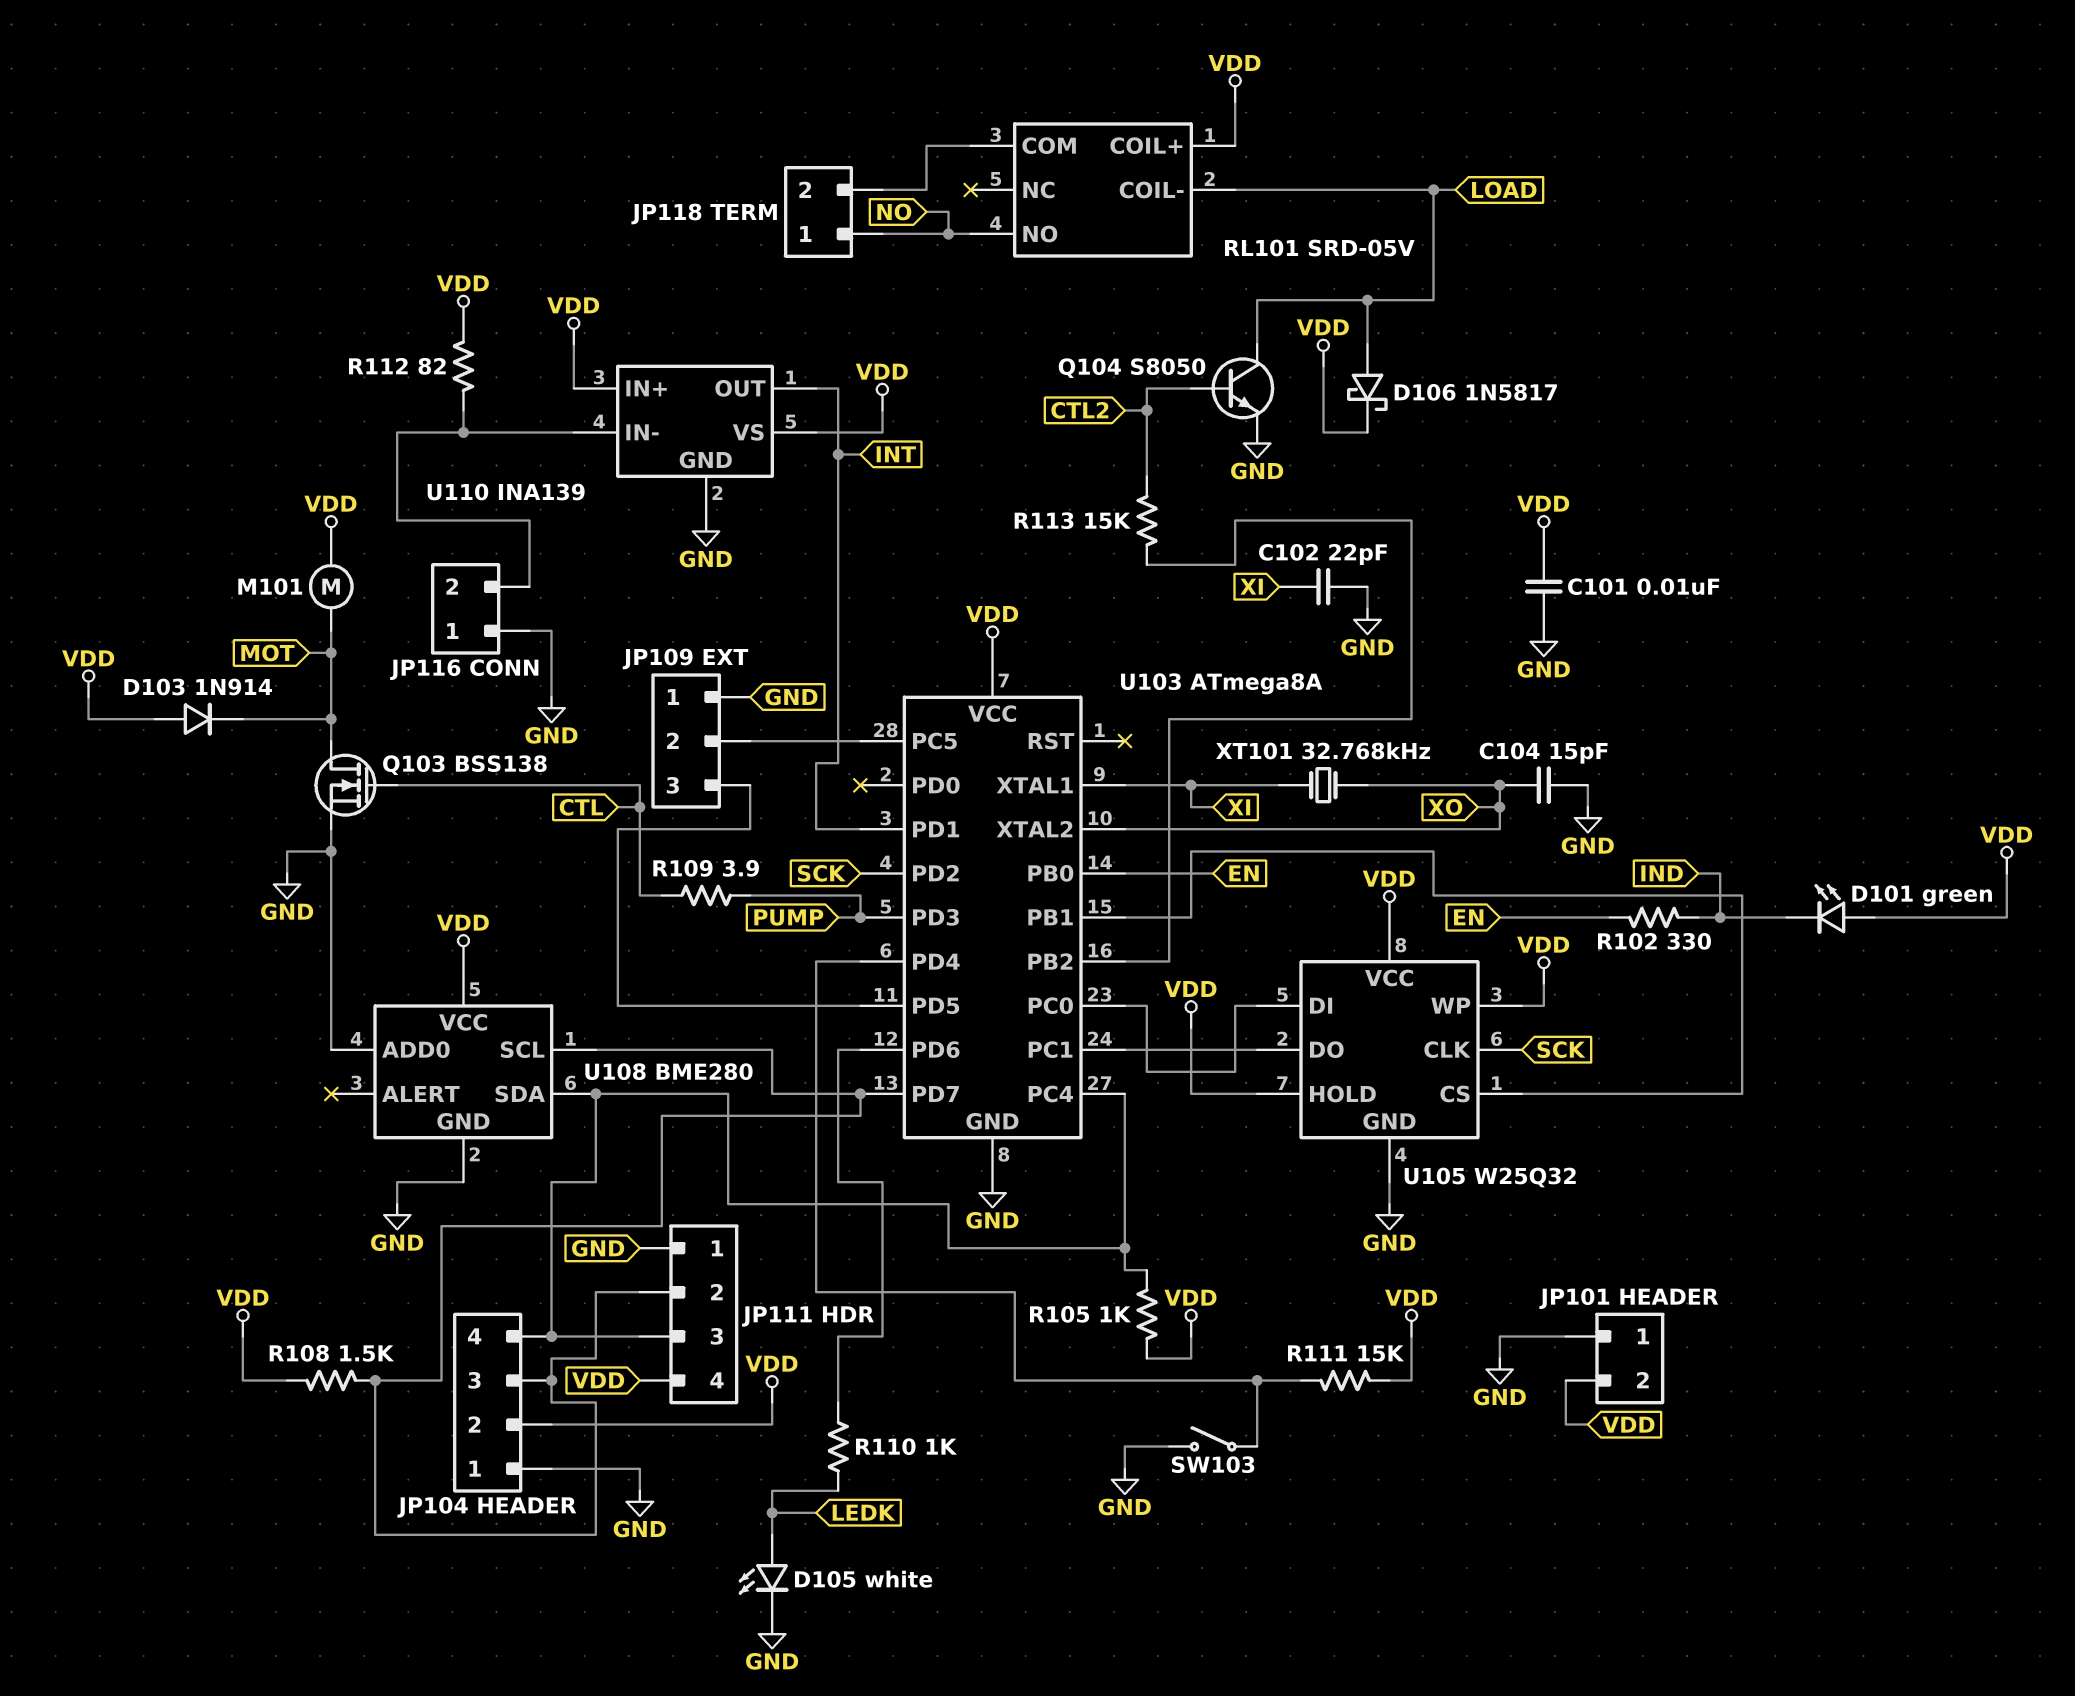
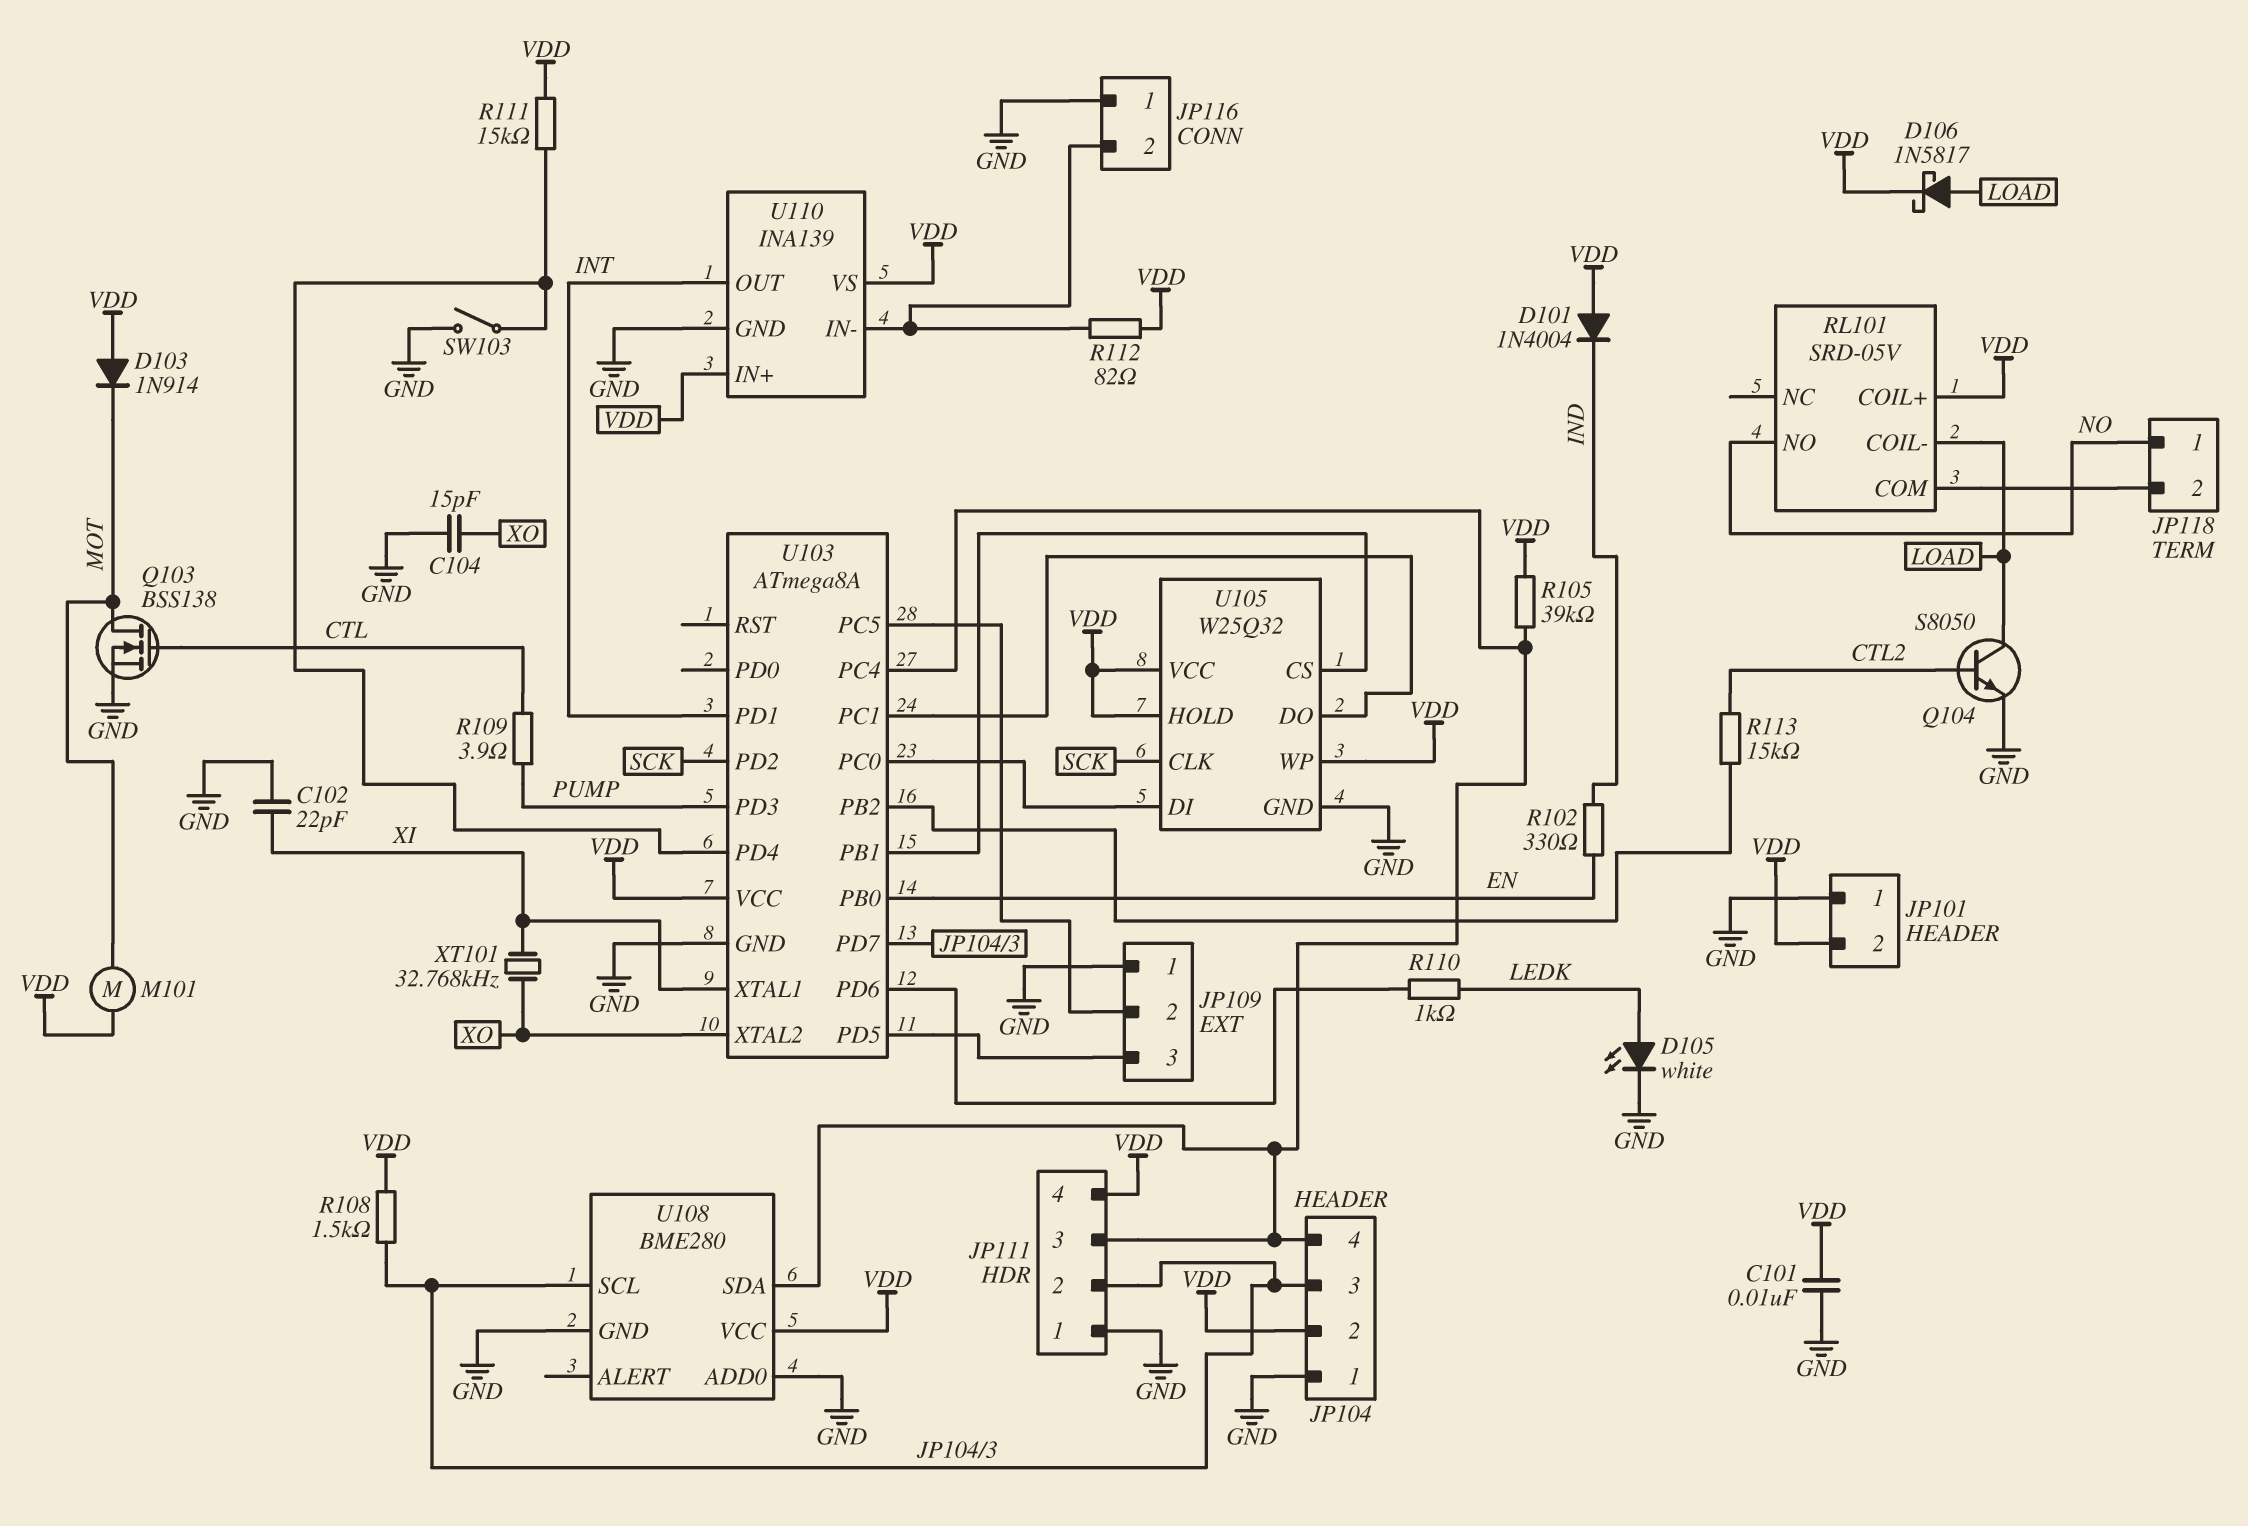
D101: LED green (A VDD, K IND) -> diode 1N4004 (A VDD, K IND)
R105: 1k (JP104/4, VDD) -> 39k (JP104/4, VDD)

